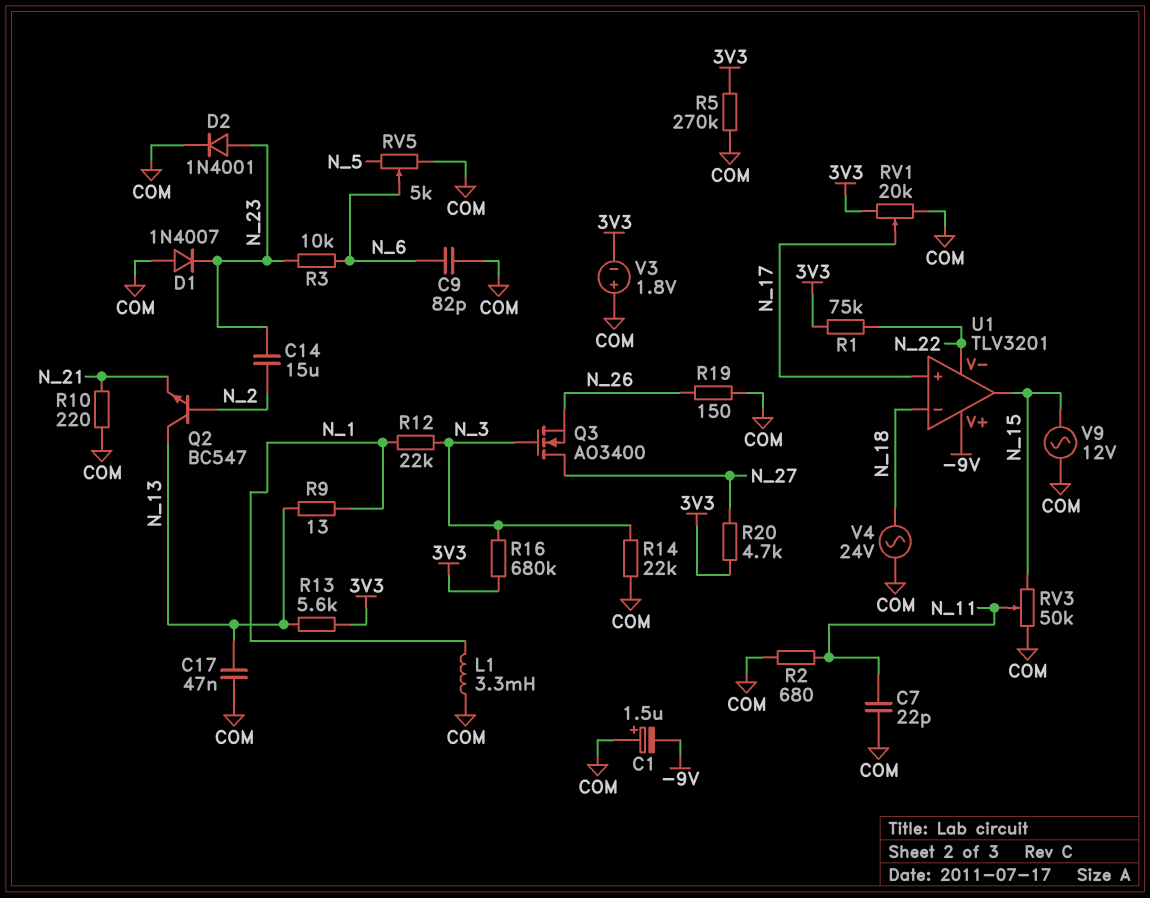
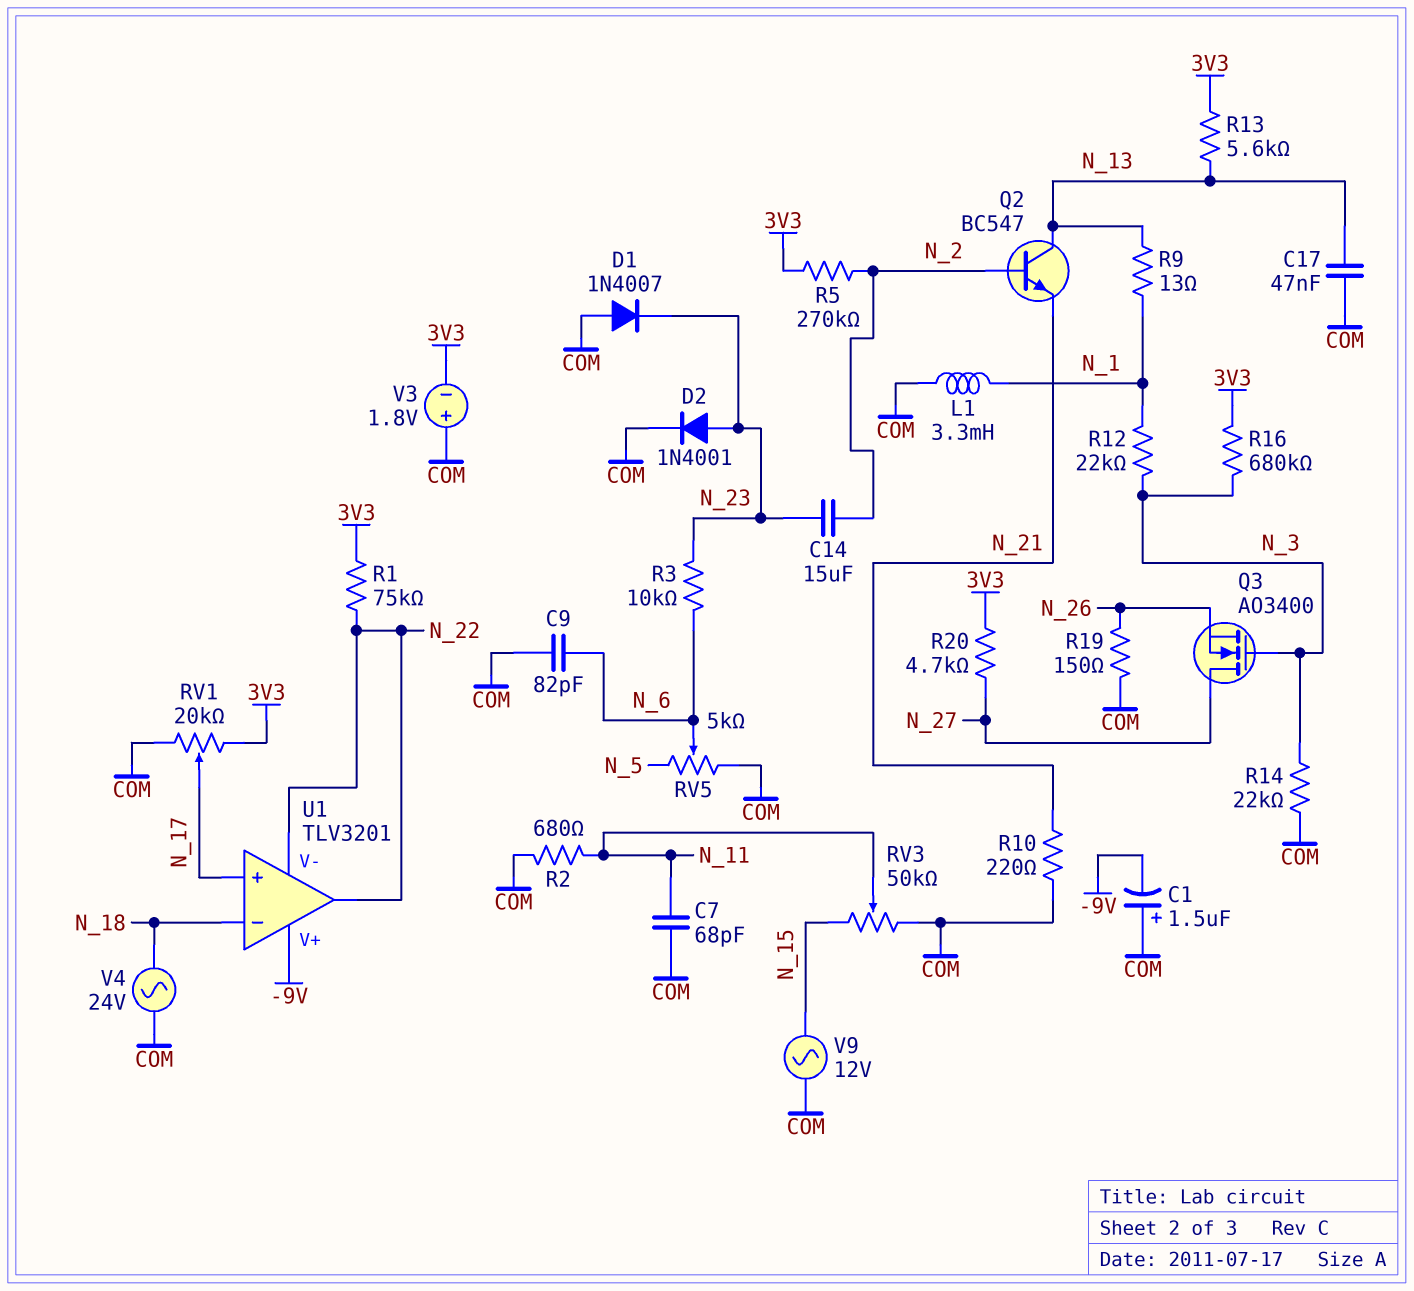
C7: 22pF (COM, N_11) -> 68pF (COM, N_11)
R5: 270k (3V3, COM) -> 270k (3V3, N_2)
U1 pin out: N_15 -> N_22

